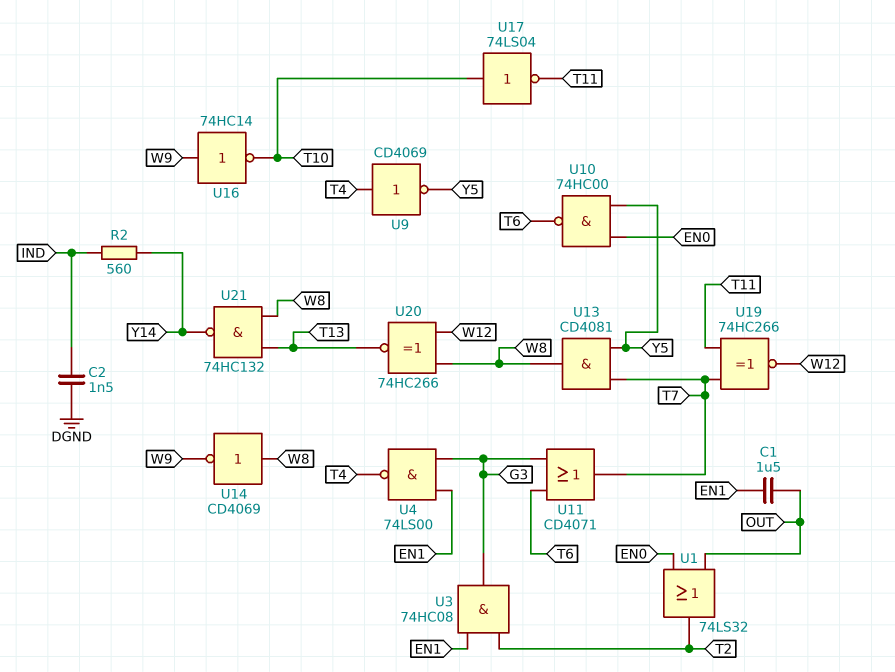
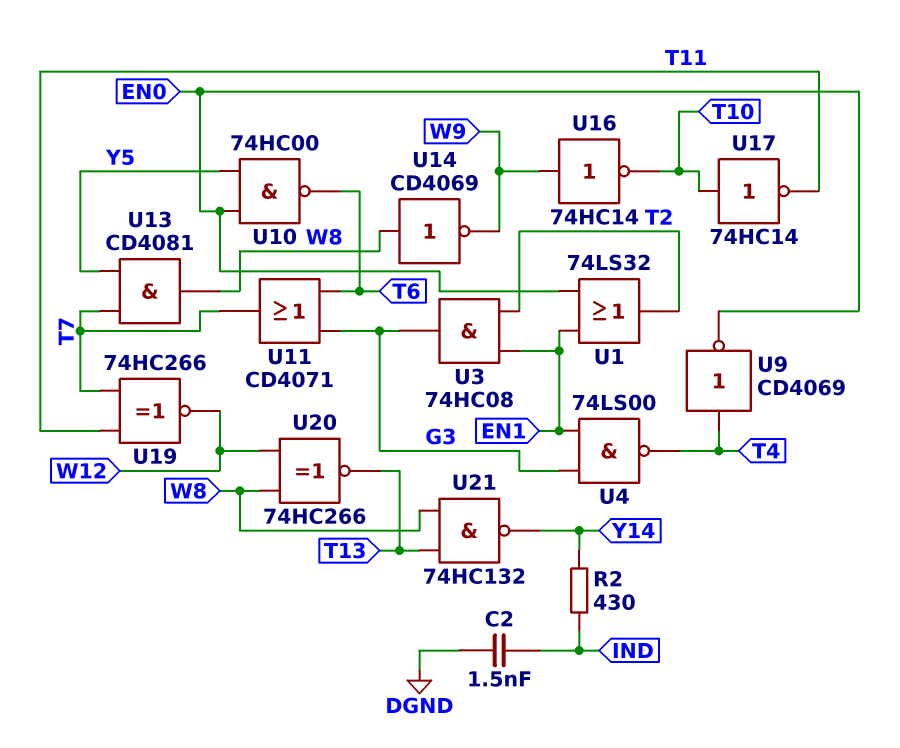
C1: 1.5uF (EN1, OUT) -> none
R2: 560 (IND, Y14) -> 430 (IND, Y14)
U1: OR 74LS32 (in EN0, in OUT, out T2) -> OR 74LS32 (in EN0, in EN1, out T2)
U9: NOT CD4069 (in T4, out Y5) -> NOT CD4069 (in T4, out EN0)
U17: NOT 74LS04 (in T10, out T11) -> NOT 74HC14 (in T10, out T11)

